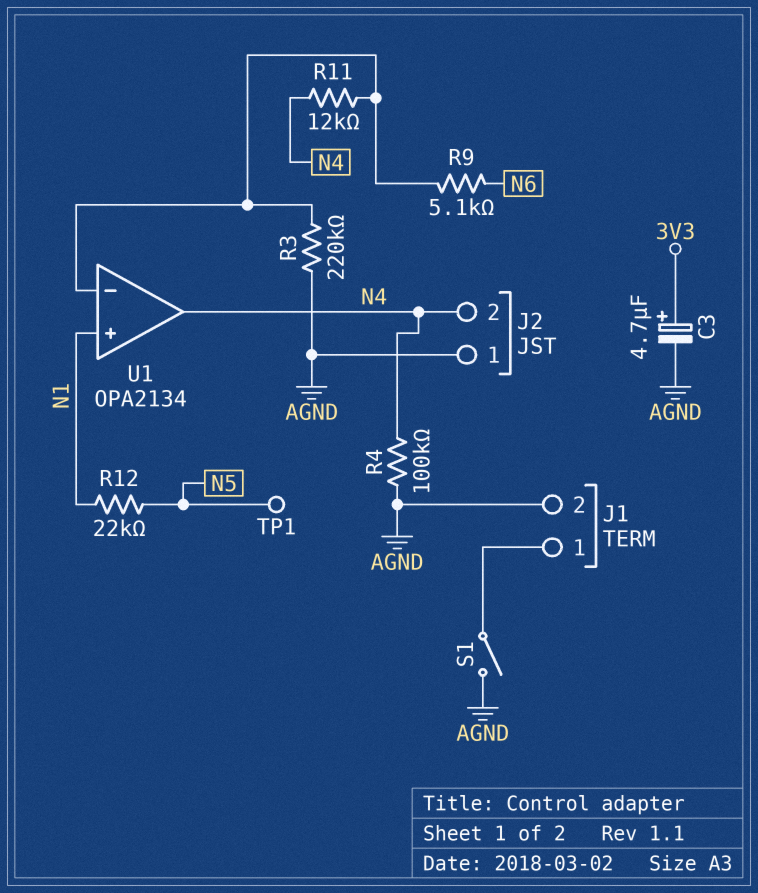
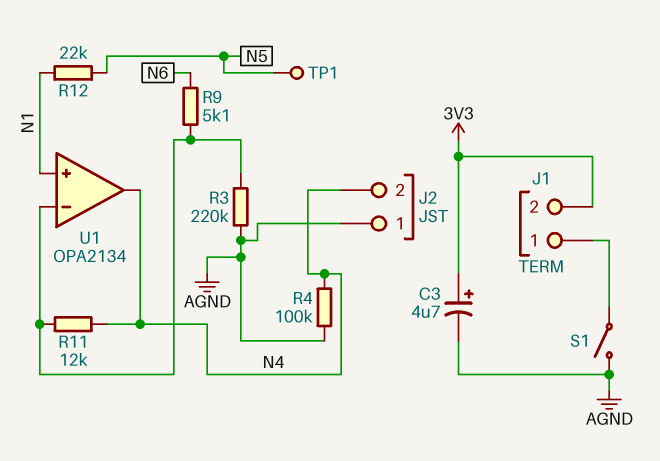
J1 pin 2: AGND -> 3V3

